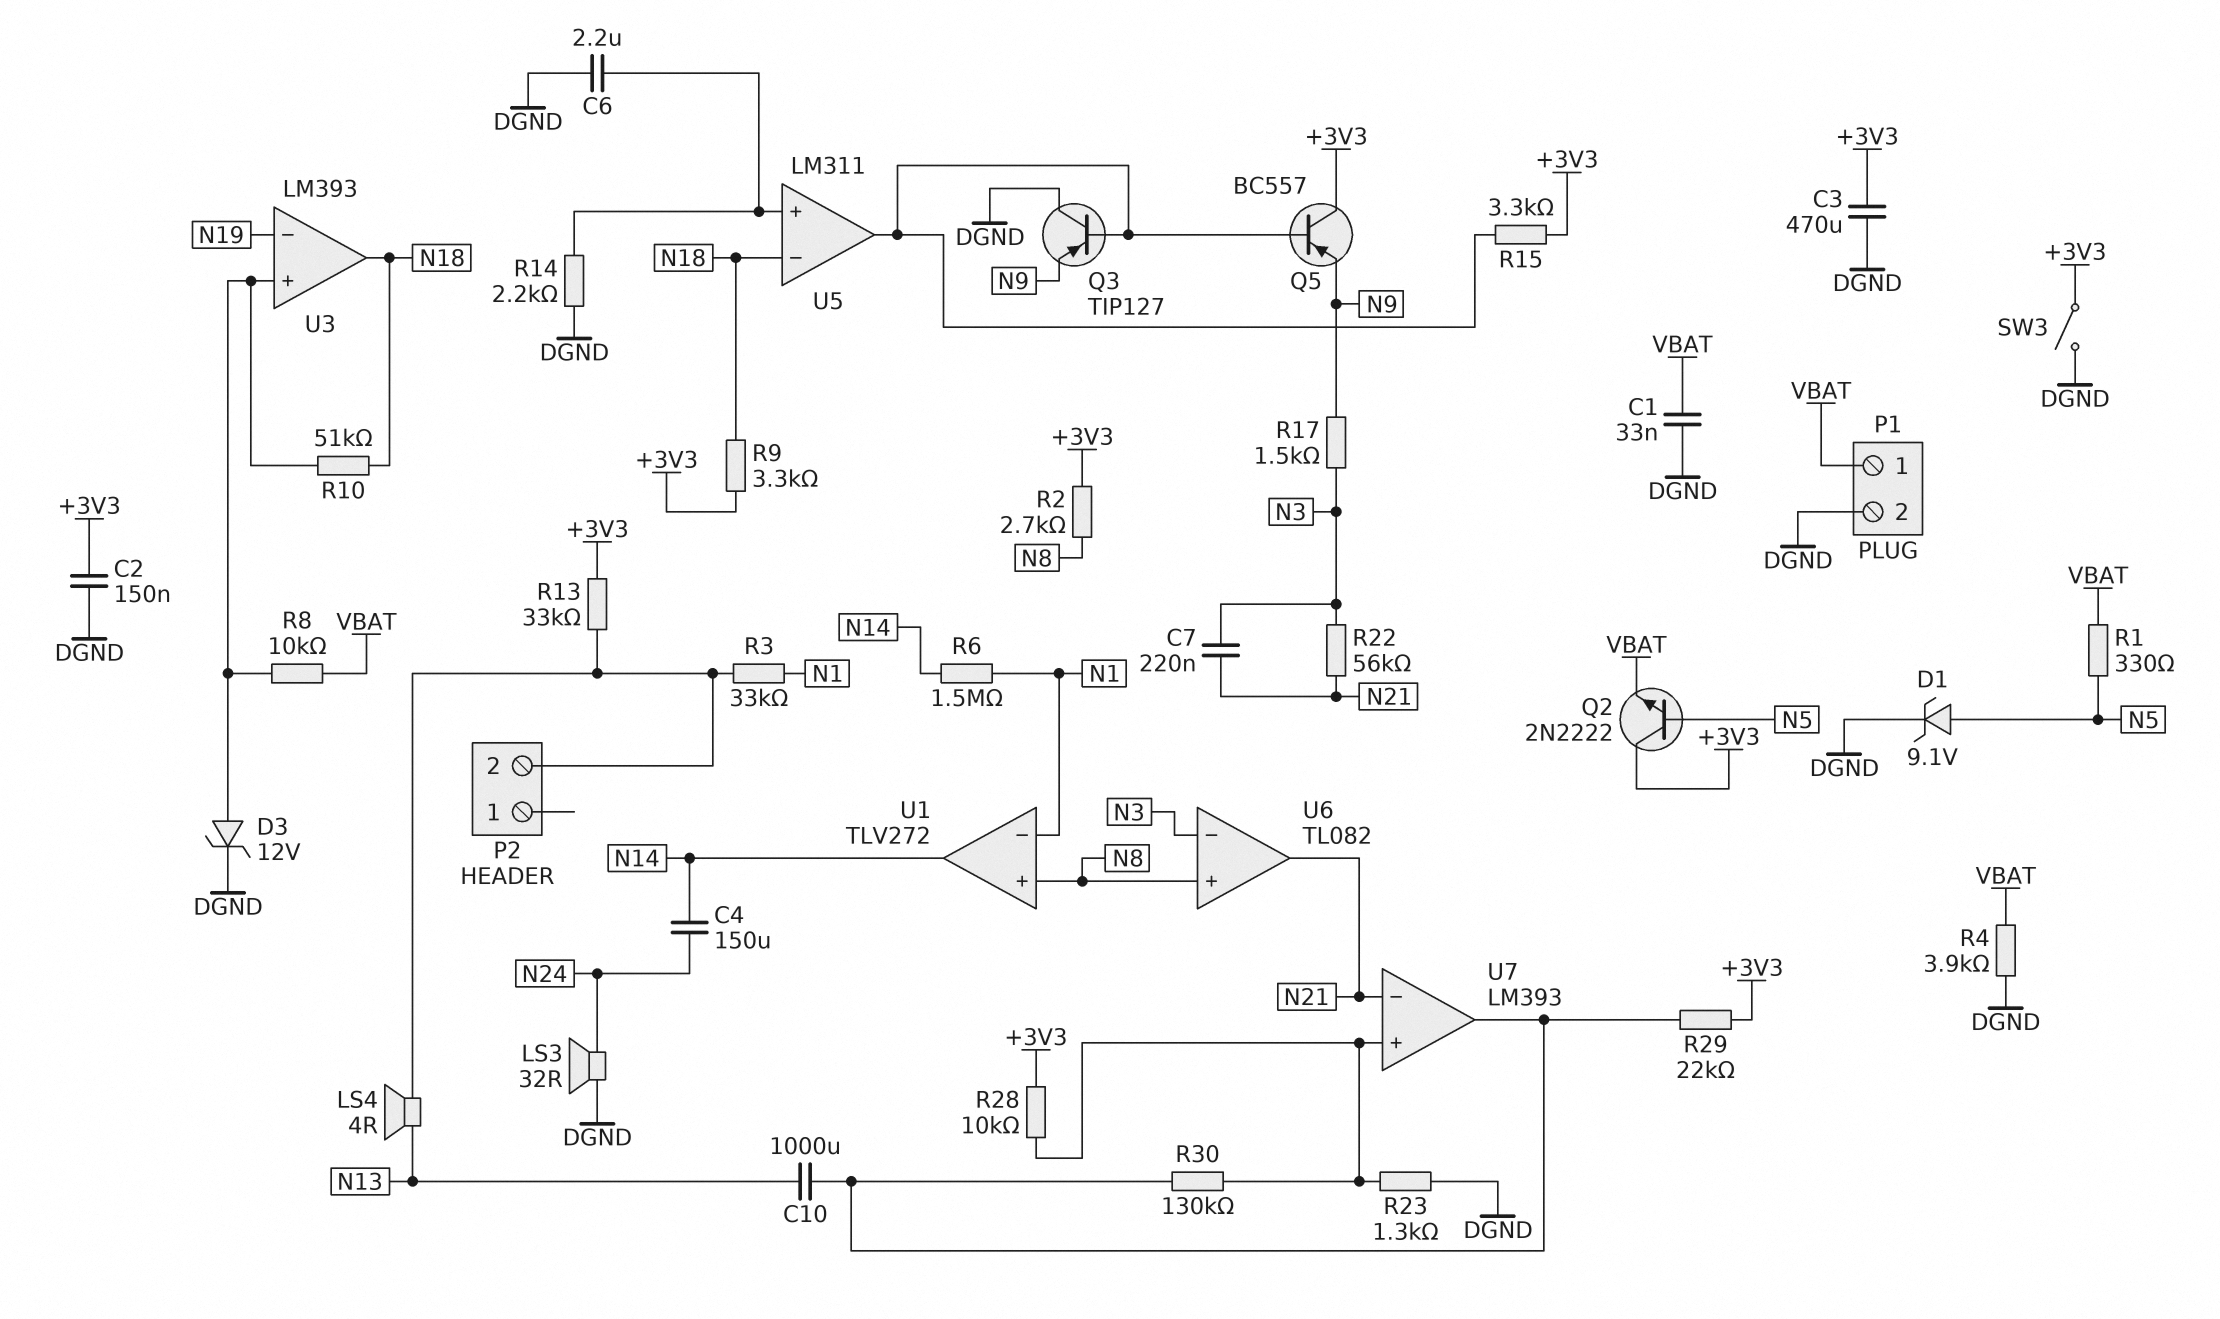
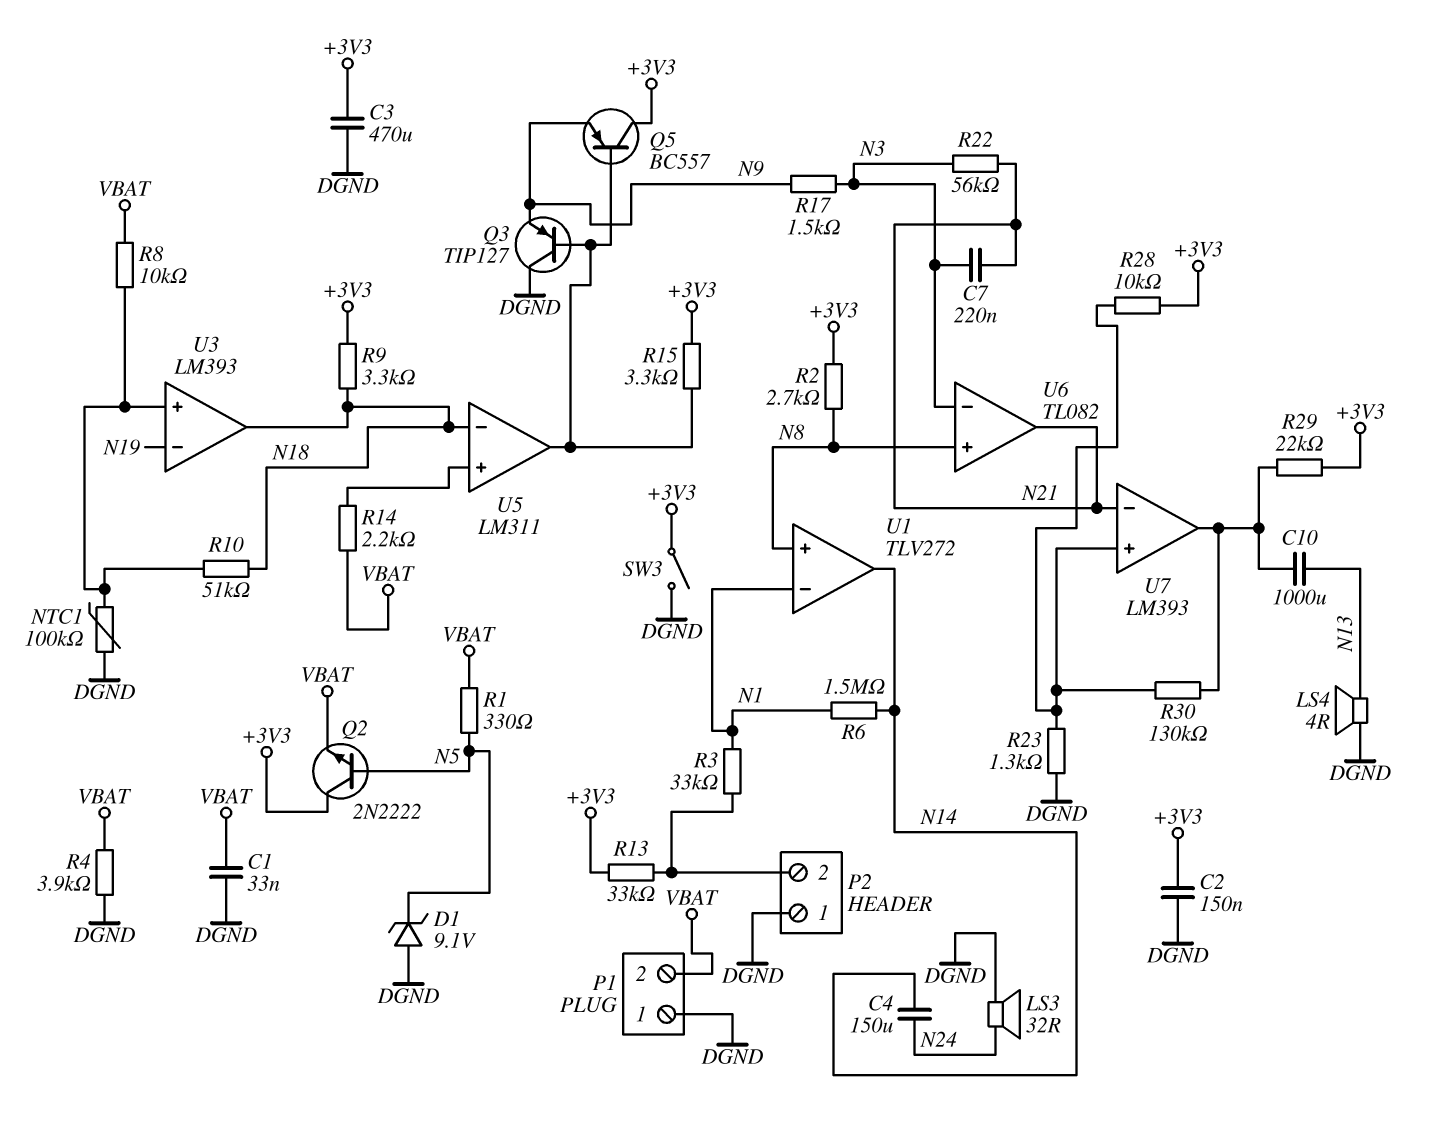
C6: 2.2uF (DGND, U5/in+) -> none
D1: zener 9.1V (A N5, K DGND) -> zener 9.1V (A DGND, K N5)
D3: zener 12V (A U3/in+, K DGND) -> none
LS4: speaker 4R (N13, P2/2) -> speaker 4R (DGND, N13)
NTC1: none -> 100k (DGND, U3/in+)
P1 pin 1: VBAT -> DGND
P1 pin 2: DGND -> VBAT
P2 pin 1: none -> DGND
R14: 2.2k (DGND, U5/in+) -> 2.2k (U5/in+, VBAT)

